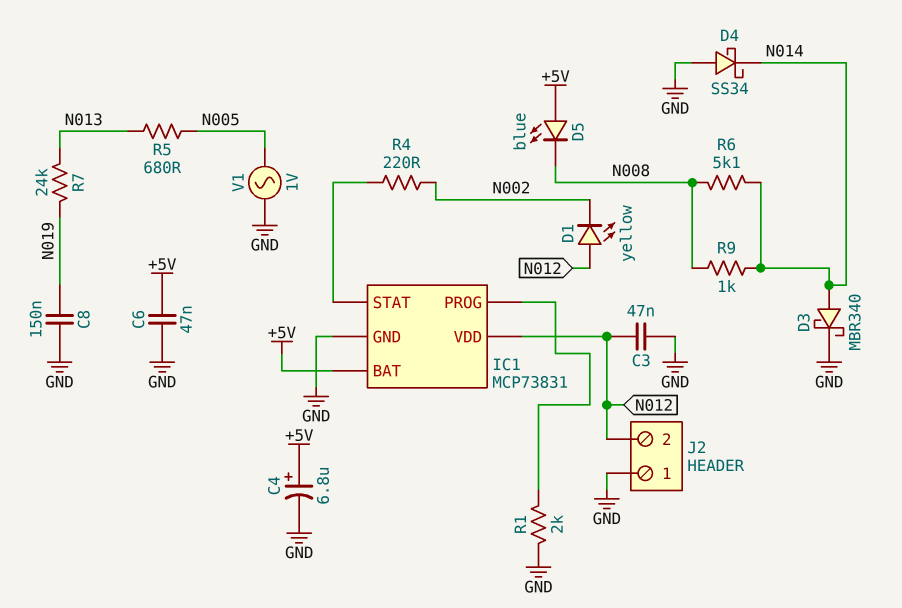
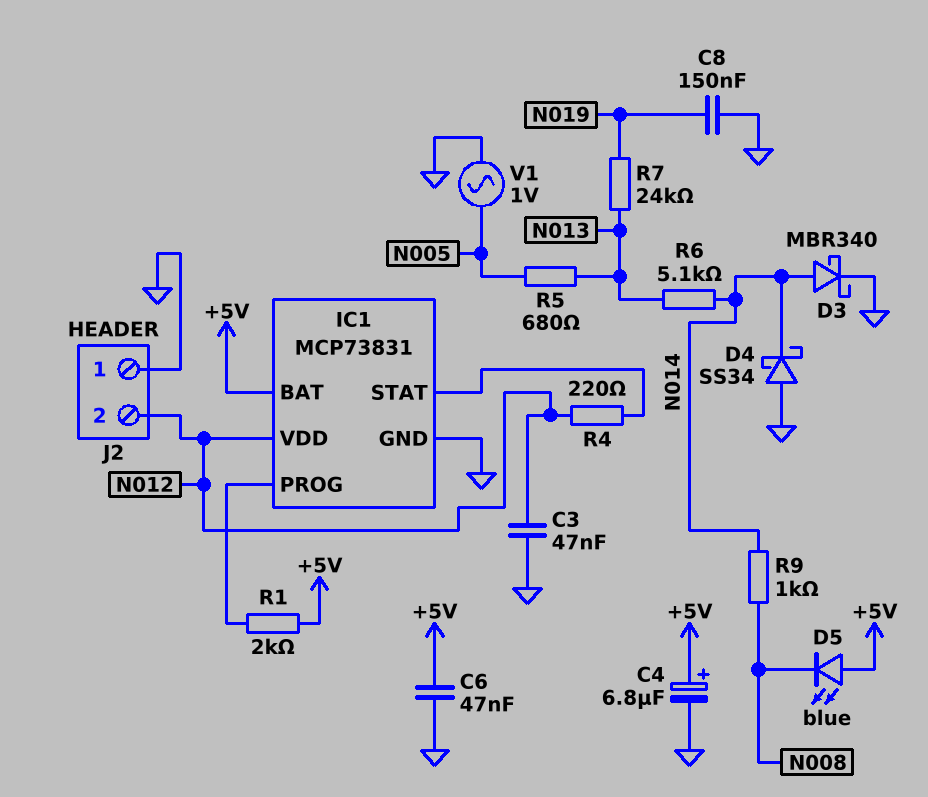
D1: LED yellow (A N012, K N002) -> none
R1: 2k (GND, IC1/PROG) -> 2k (+5V, IC1/PROG)
R4: 220 (IC1/STAT, N002) -> 220 (IC1/STAT, N012)
R6: 5.1k (N008, N014) -> 5.1k (N013, N014)

